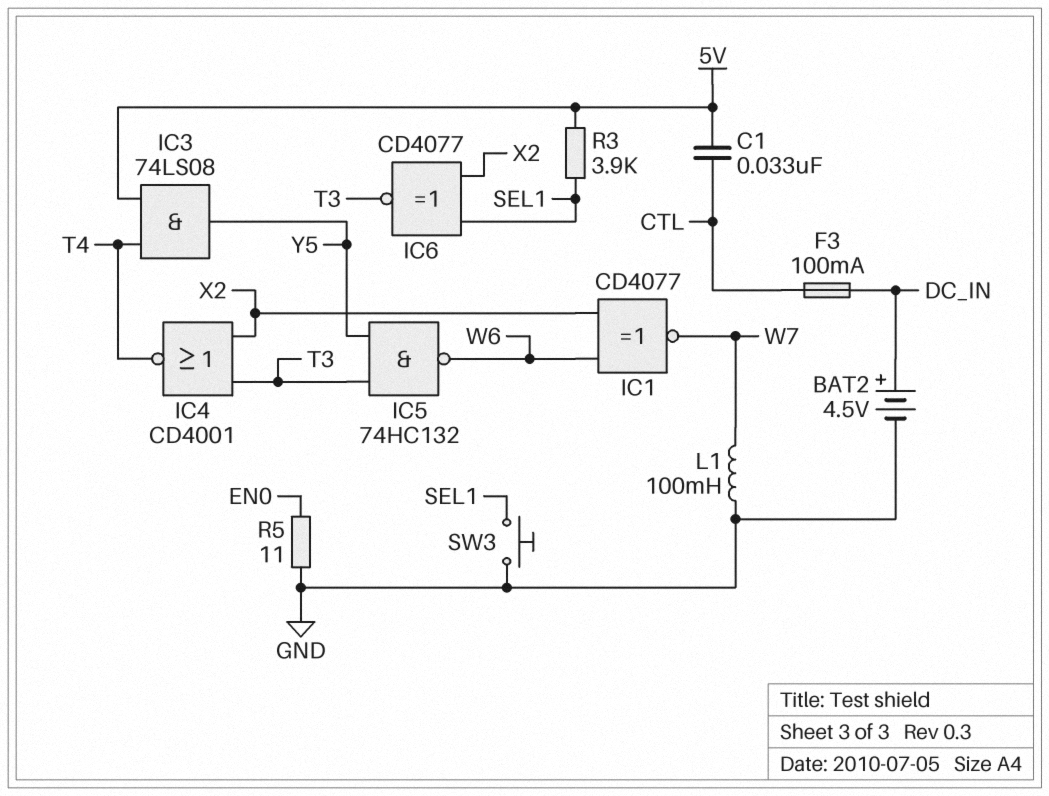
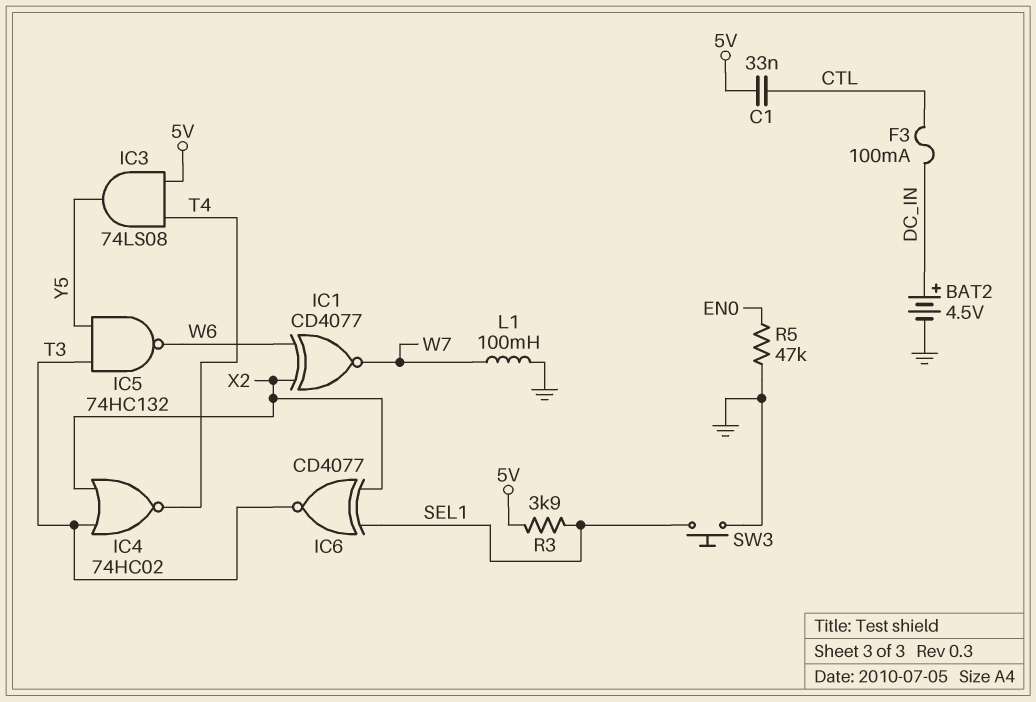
IC4: NOR CD4001 (in T3, in X2, out T4) -> NOR 74HC02 (in T3, in X2, out T4)
R5: 11 (EN0, GND) -> 47k (EN0, GND)

